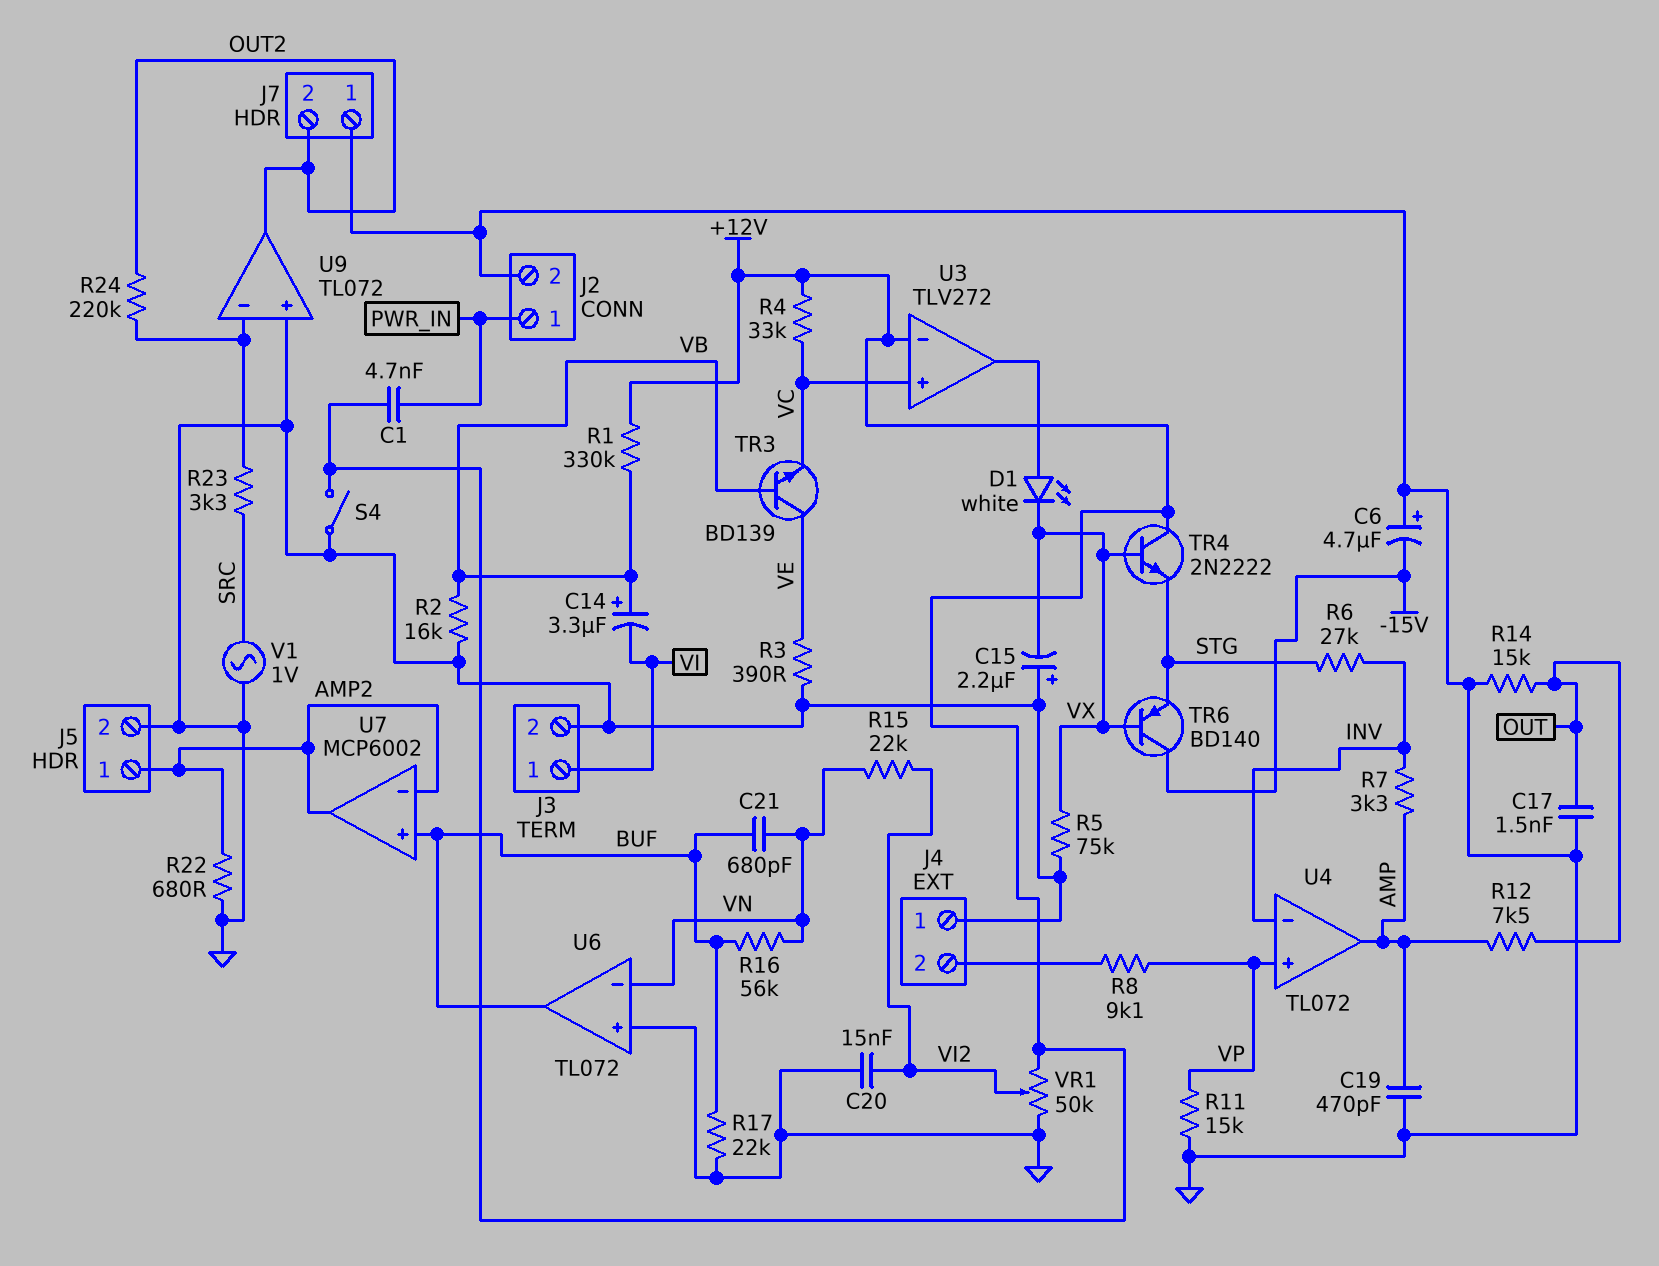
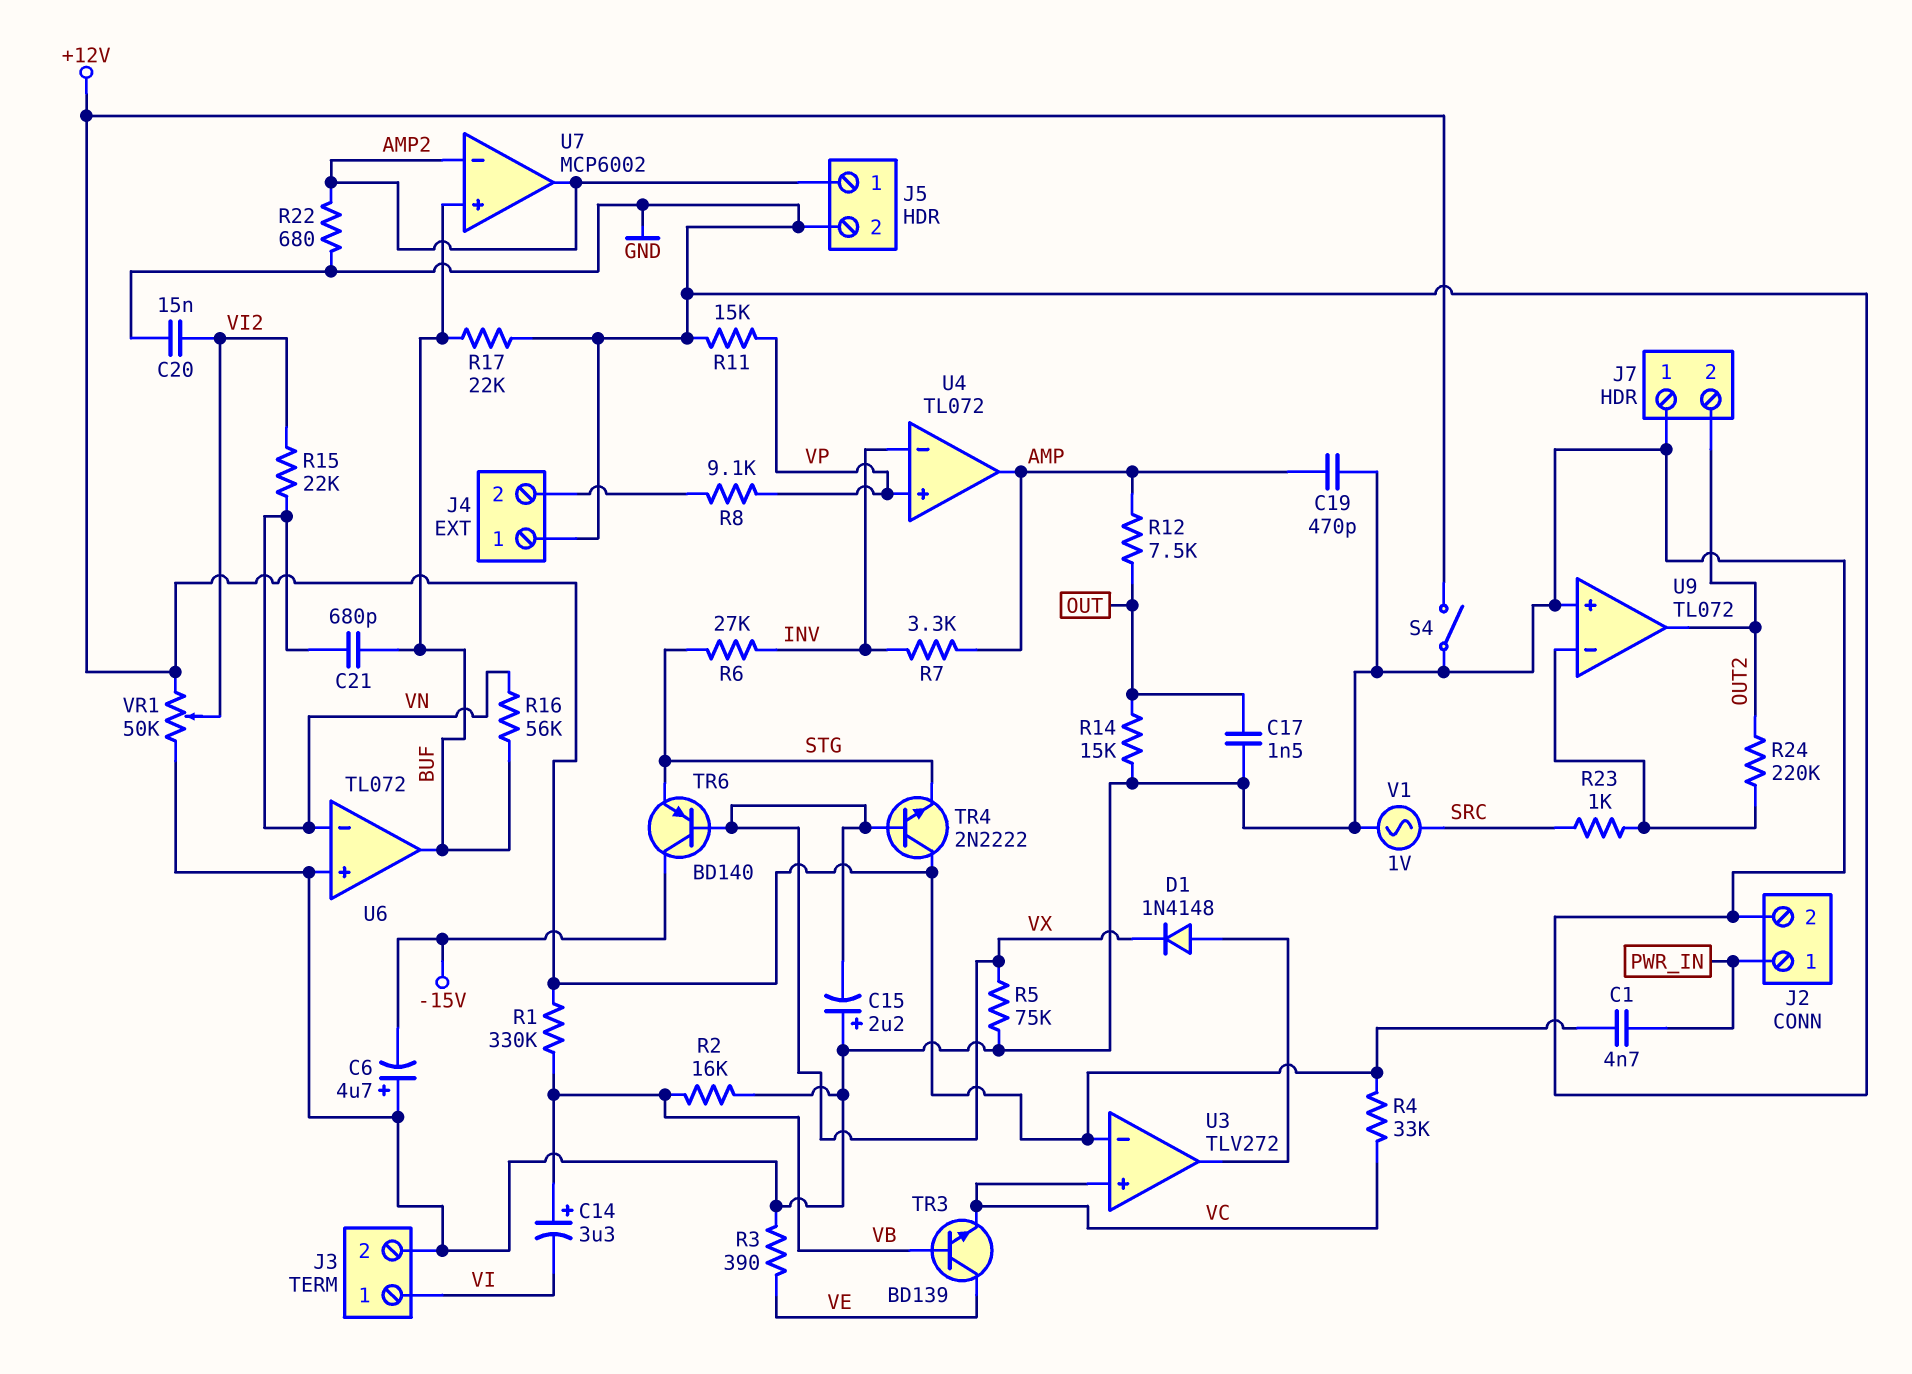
D1: LED white (A U3/out, K VX) -> diode 1N4148 (A U3/out, K VX)
R23: 3.3k (SRC, U9/in-) -> 1k (SRC, U9/in-)

